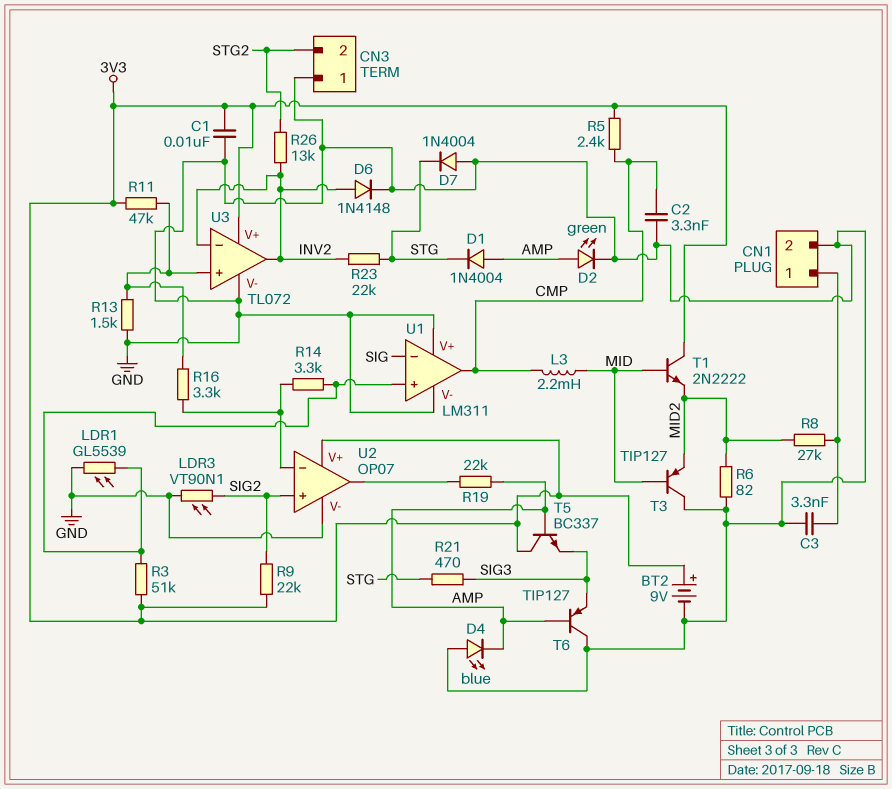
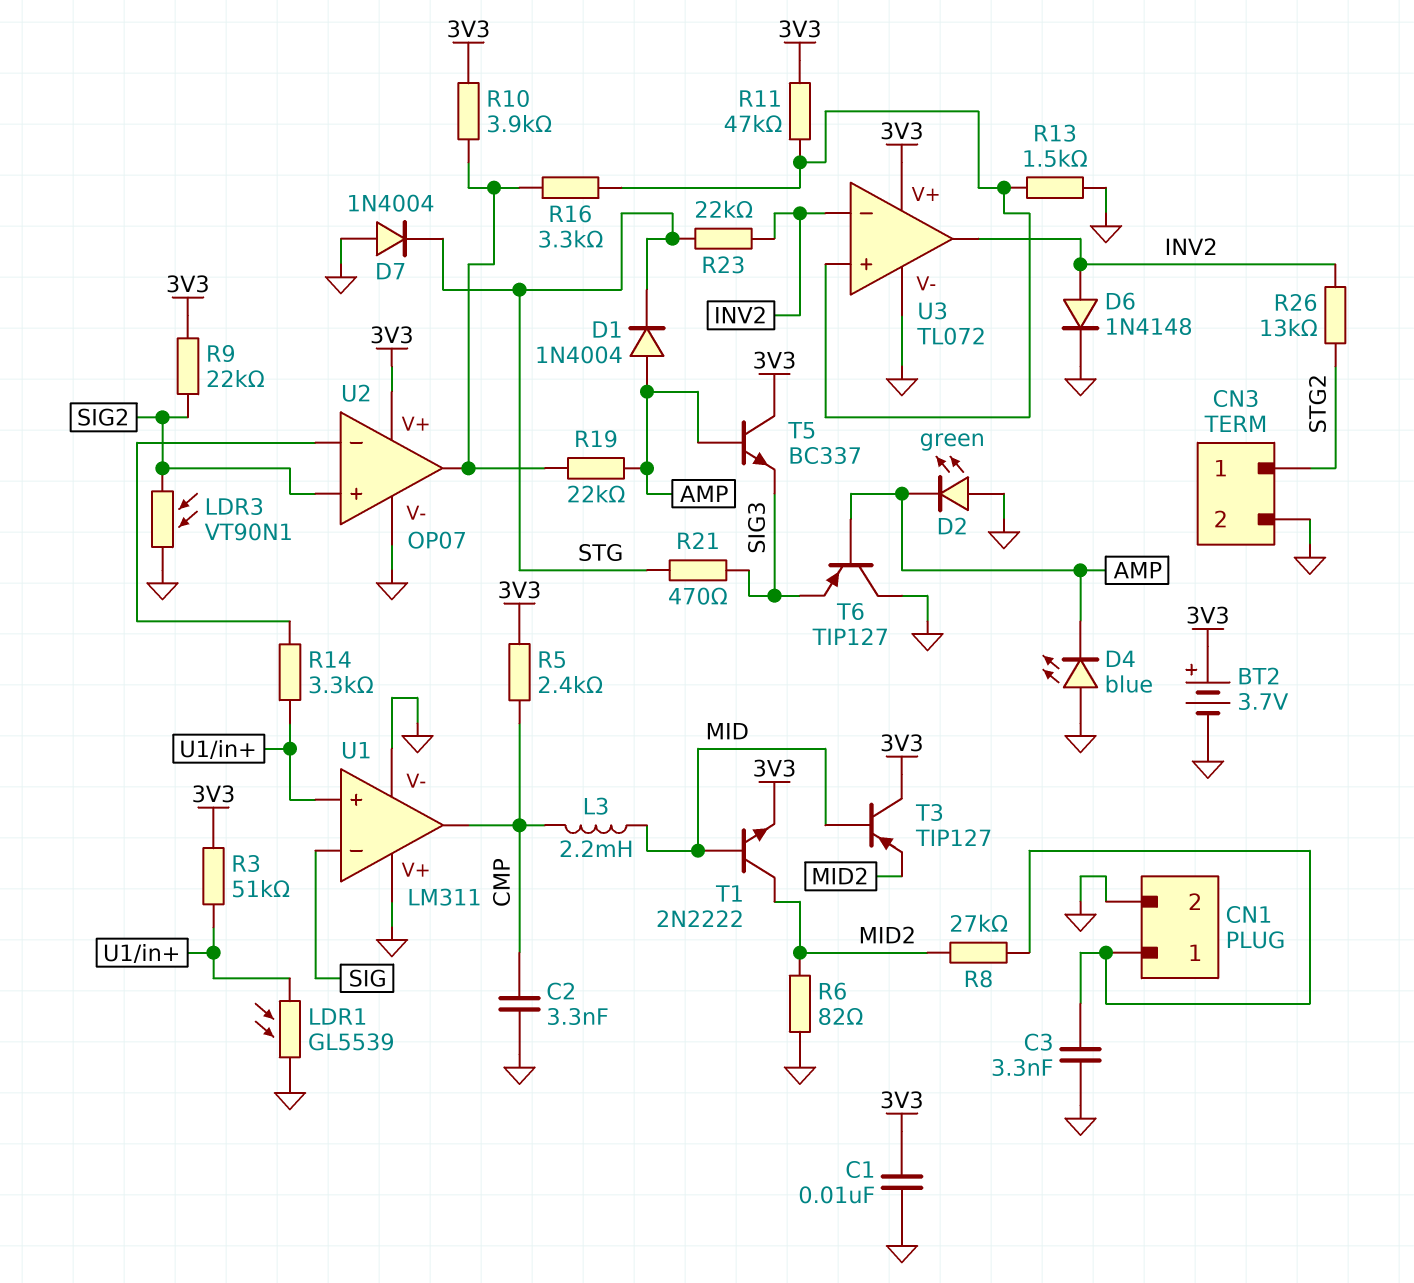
BT2: 9V (plus 3V3, minus GND) -> 3.7V (plus 3V3, minus GND)
CN3 pin 1: GND -> STG2
CN3 pin 2: STG2 -> GND
D2: LED green (A AMP, K GND) -> LED green (A GND, K AMP)
R10: none -> 3.9k (3V3, U2/out)
R16: 3.3k (U2/in-, U3/in+) -> 3.3k (U2/out, U3/in+)
T1: NPN 2N2222 (B MID, C 3V3, E MID2) -> NPN 2N2222 (B MID, C MID2, E 3V3)
T3: PNP TIP127 (B MID, C GND, E MID2) -> PNP TIP127 (B MID, C 3V3, E MID2)

